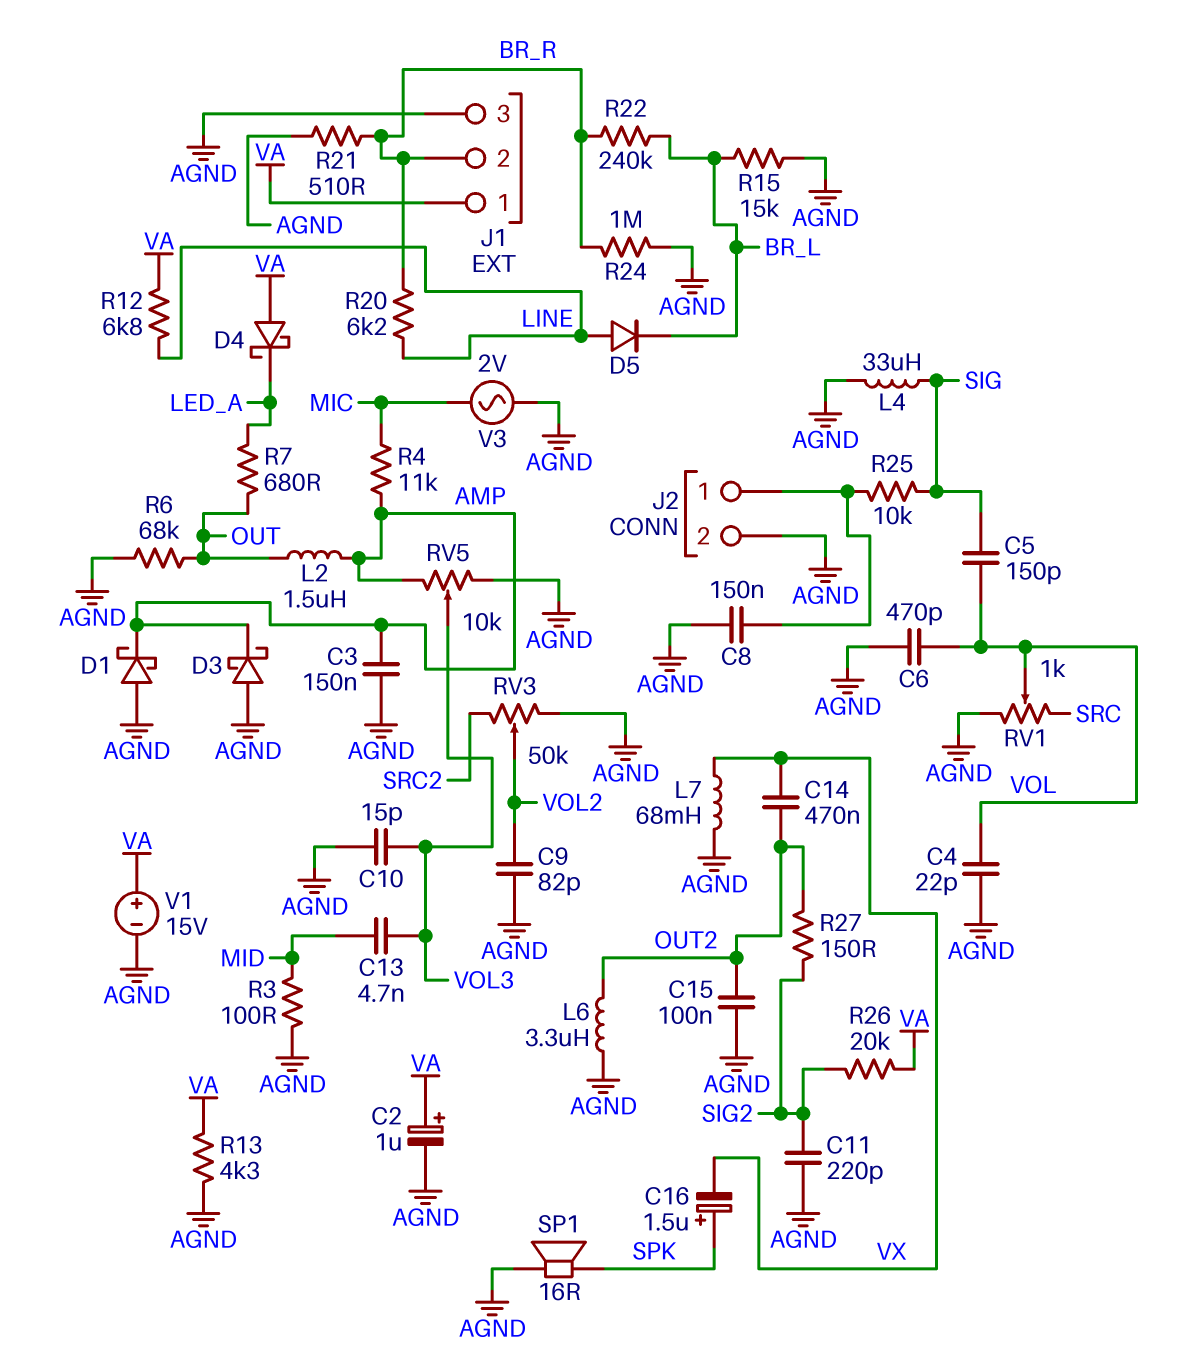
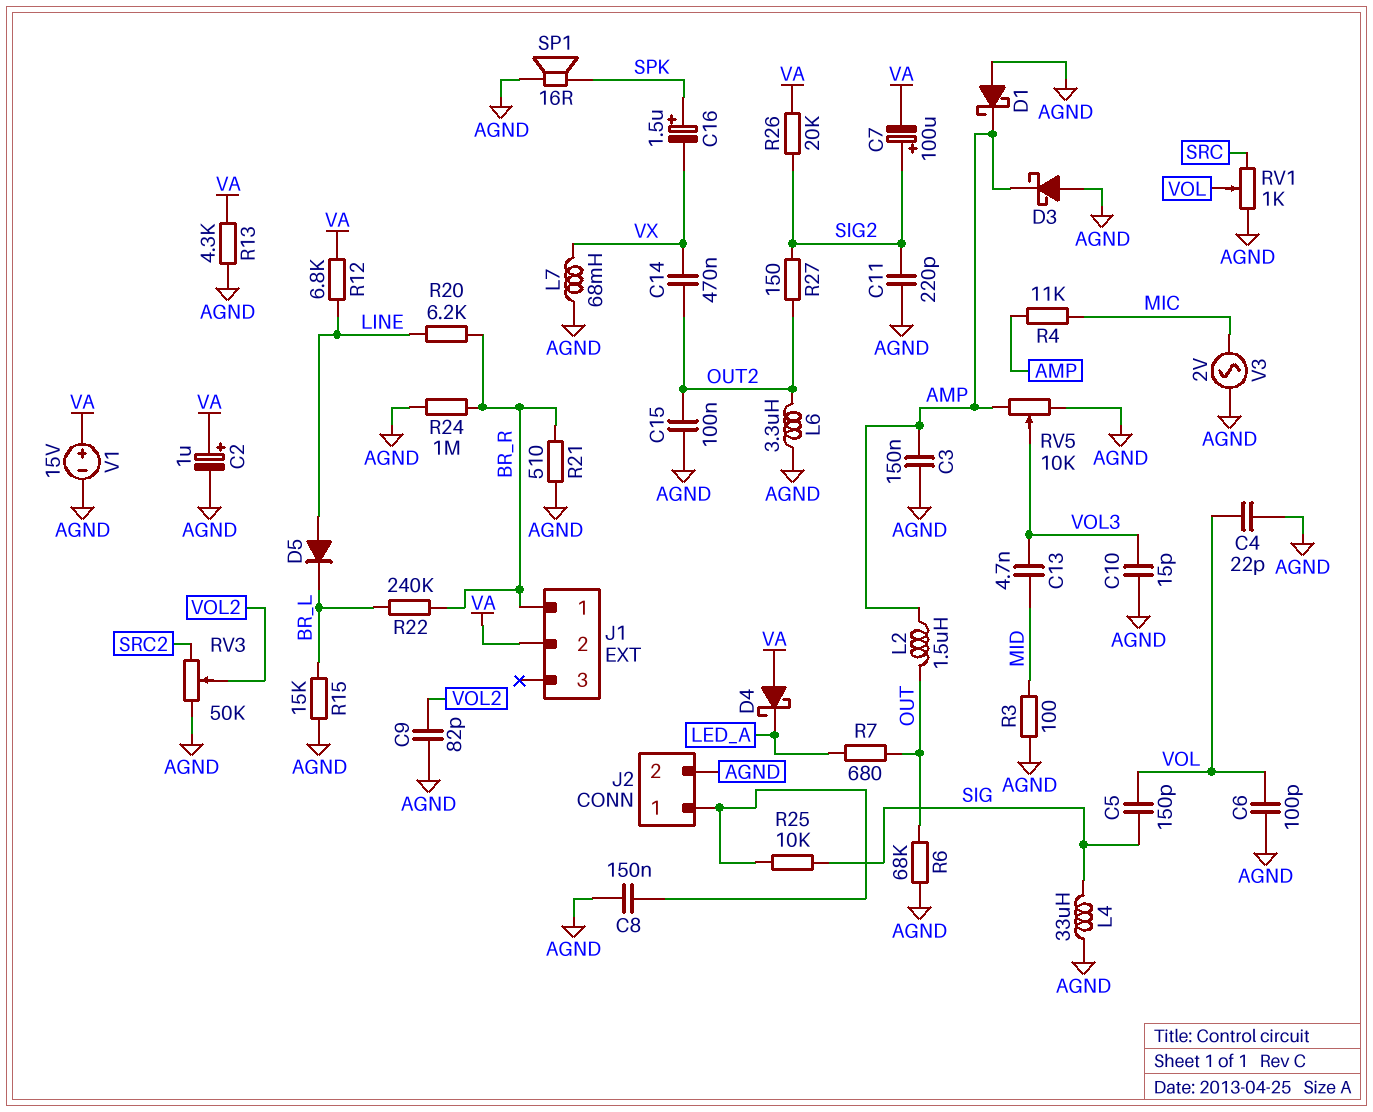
C6: 470pF (AGND, VOL) -> 100pF (AGND, VOL)
C7: none -> 100uF (plus SIG2, minus VA)
J1 pin 1: VA -> BR_R
J1 pin 2: BR_R -> VA
J1 pin 3: AGND -> none

